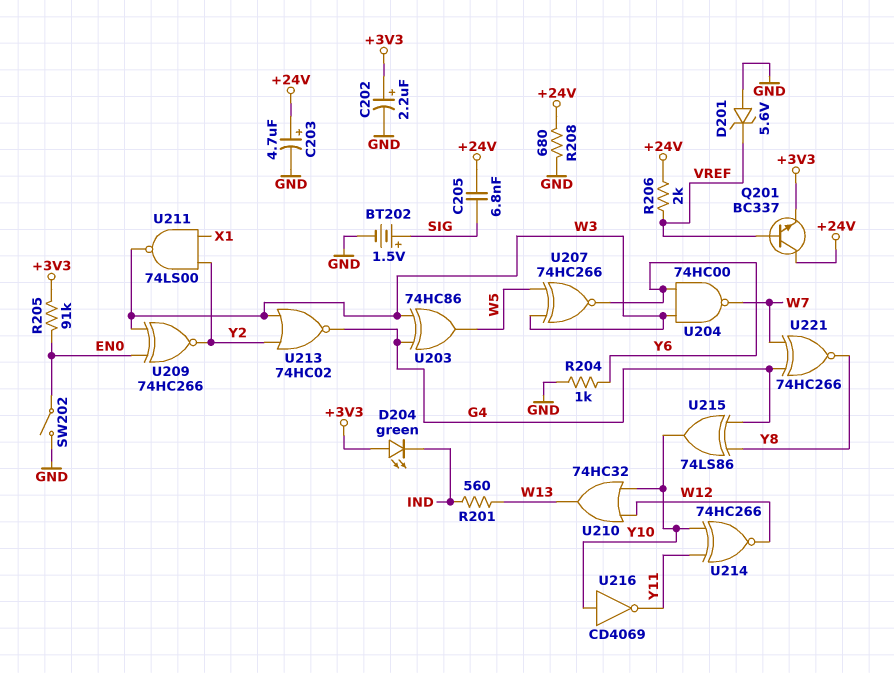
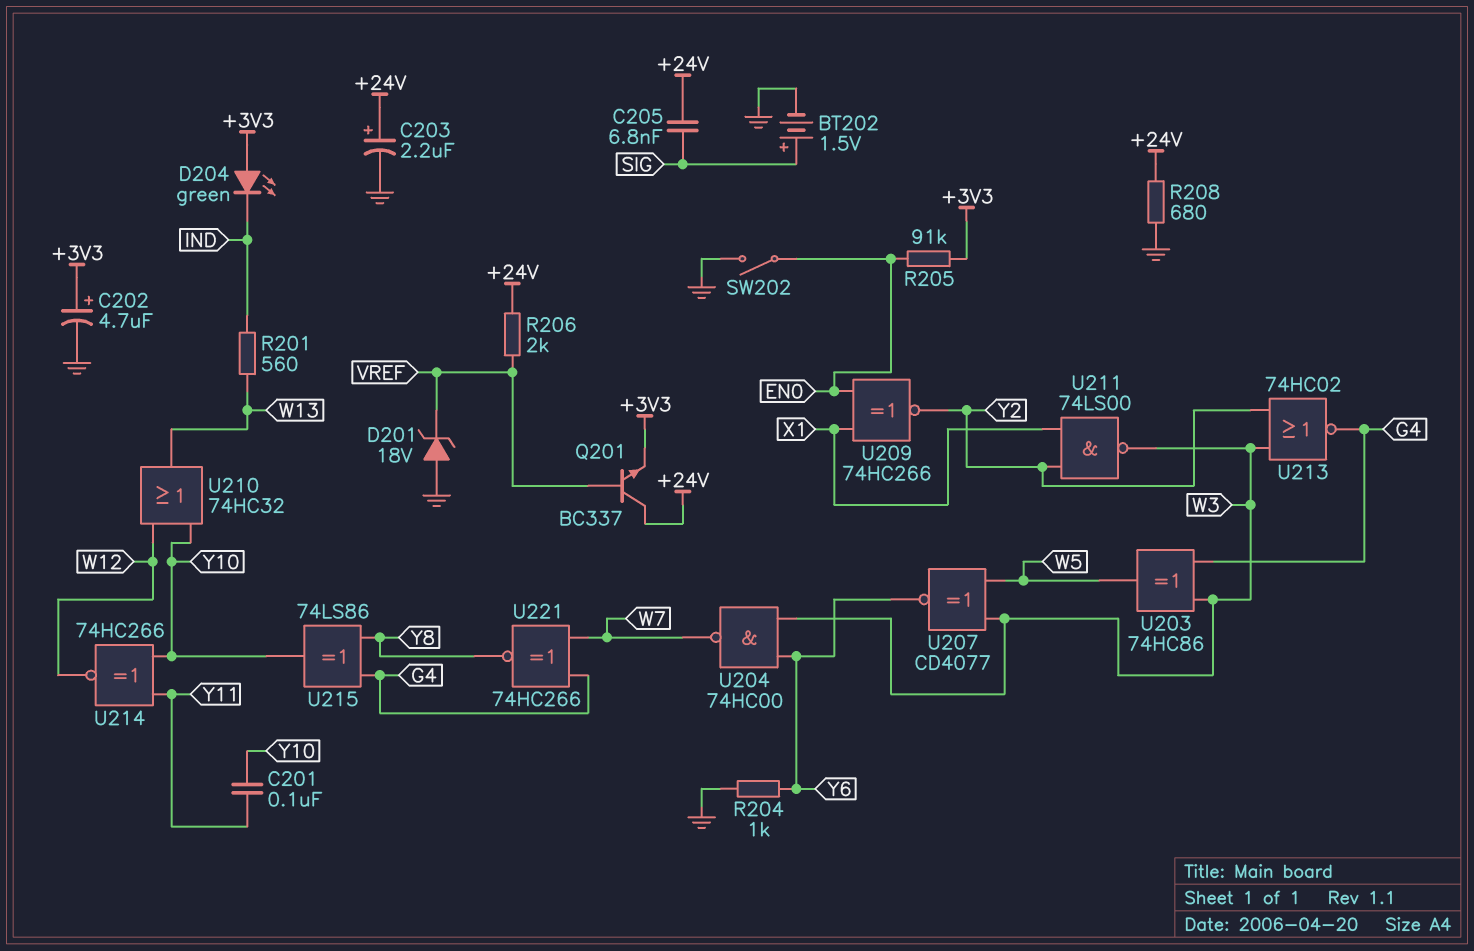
C201: none -> 100nF (Y10, Y11)
C202: 2.2uF (plus +3V3, minus GND) -> 4.7uF (plus +3V3, minus GND)
C203: 4.7uF (plus +24V, minus GND) -> 2.2uF (plus +24V, minus GND)
D201: zener 5.6V (A GND, K VREF) -> zener 18V (A GND, K VREF)
U207: XNOR 74HC266 (in W3, in W5, out Y6) -> XNOR CD4077 (in W3, in W5, out Y6)
U209: XNOR 74HC266 (in EN0, in W3, out Y2) -> XNOR 74HC266 (in EN0, in X1, out Y2)
U216: NOT CD4069 (in Y10, out Y11) -> none

